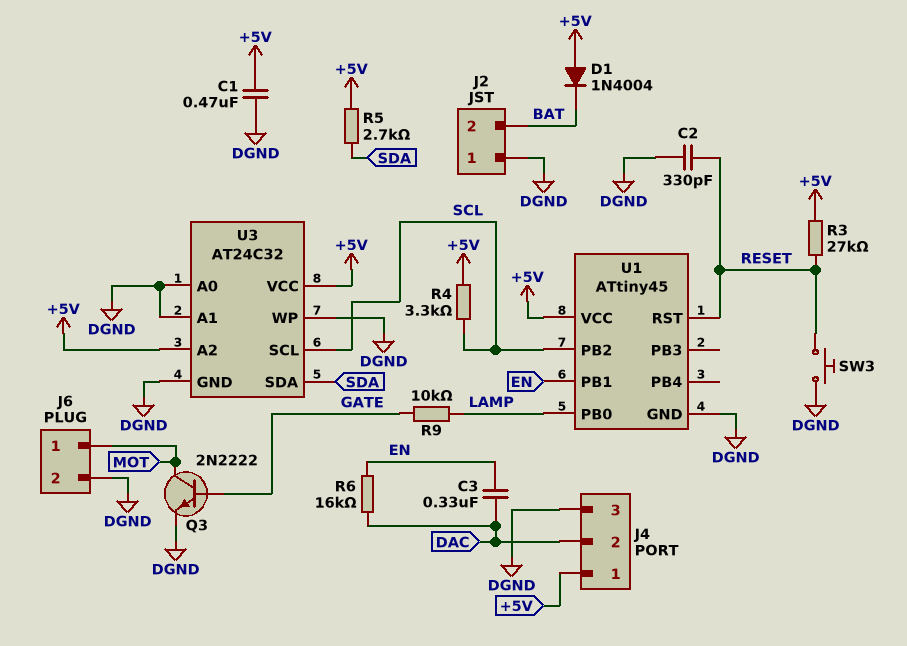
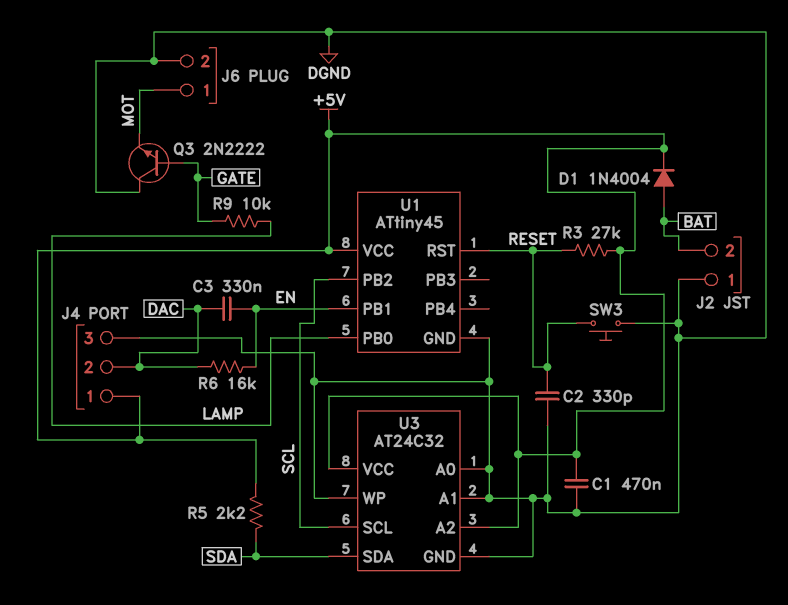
D1: diode 1N4004 (A +5V, K BAT) -> diode 1N4004 (A BAT, K +5V)
Q3: NPN 2N2222 (B GATE, C MOT, E DGND) -> NPN 2N2222 (B GATE, C DGND, E MOT)
R4: 3.3k (+5V, SCL) -> none
R5: 2.7k (+5V, SDA) -> 2.2k (+5V, SDA)

